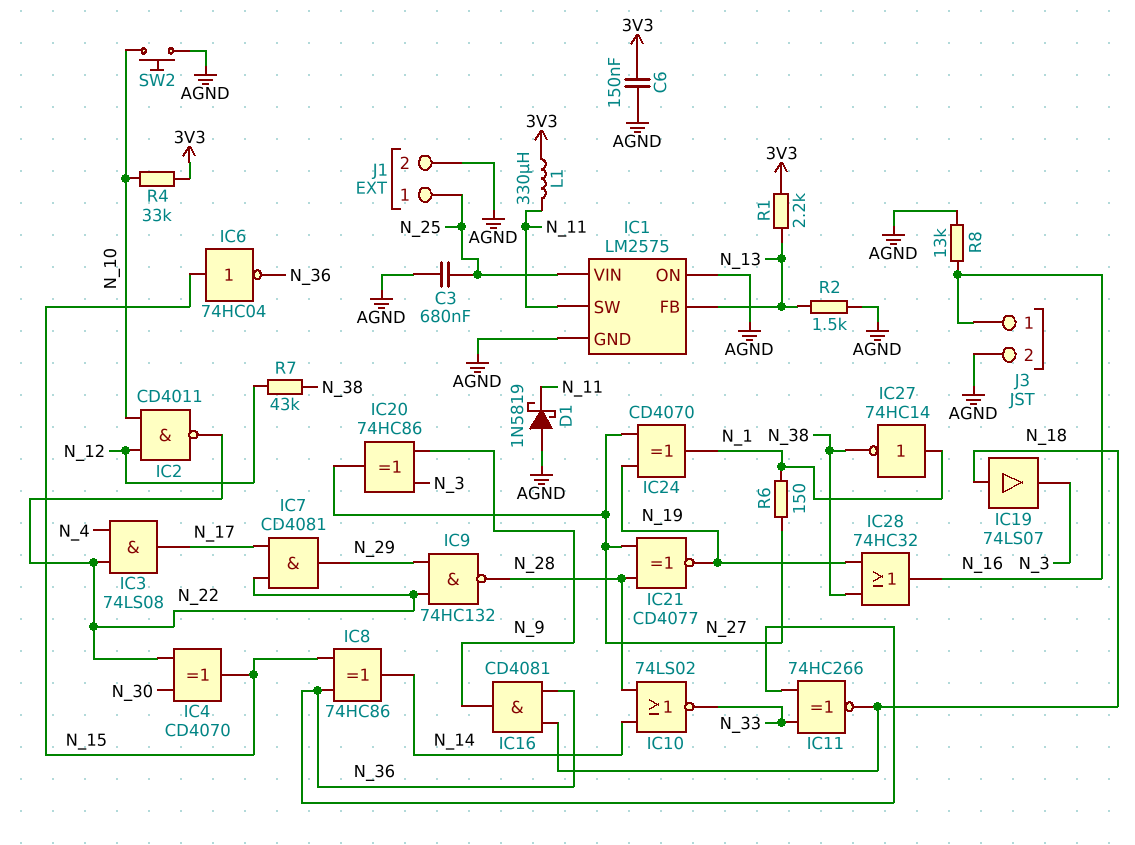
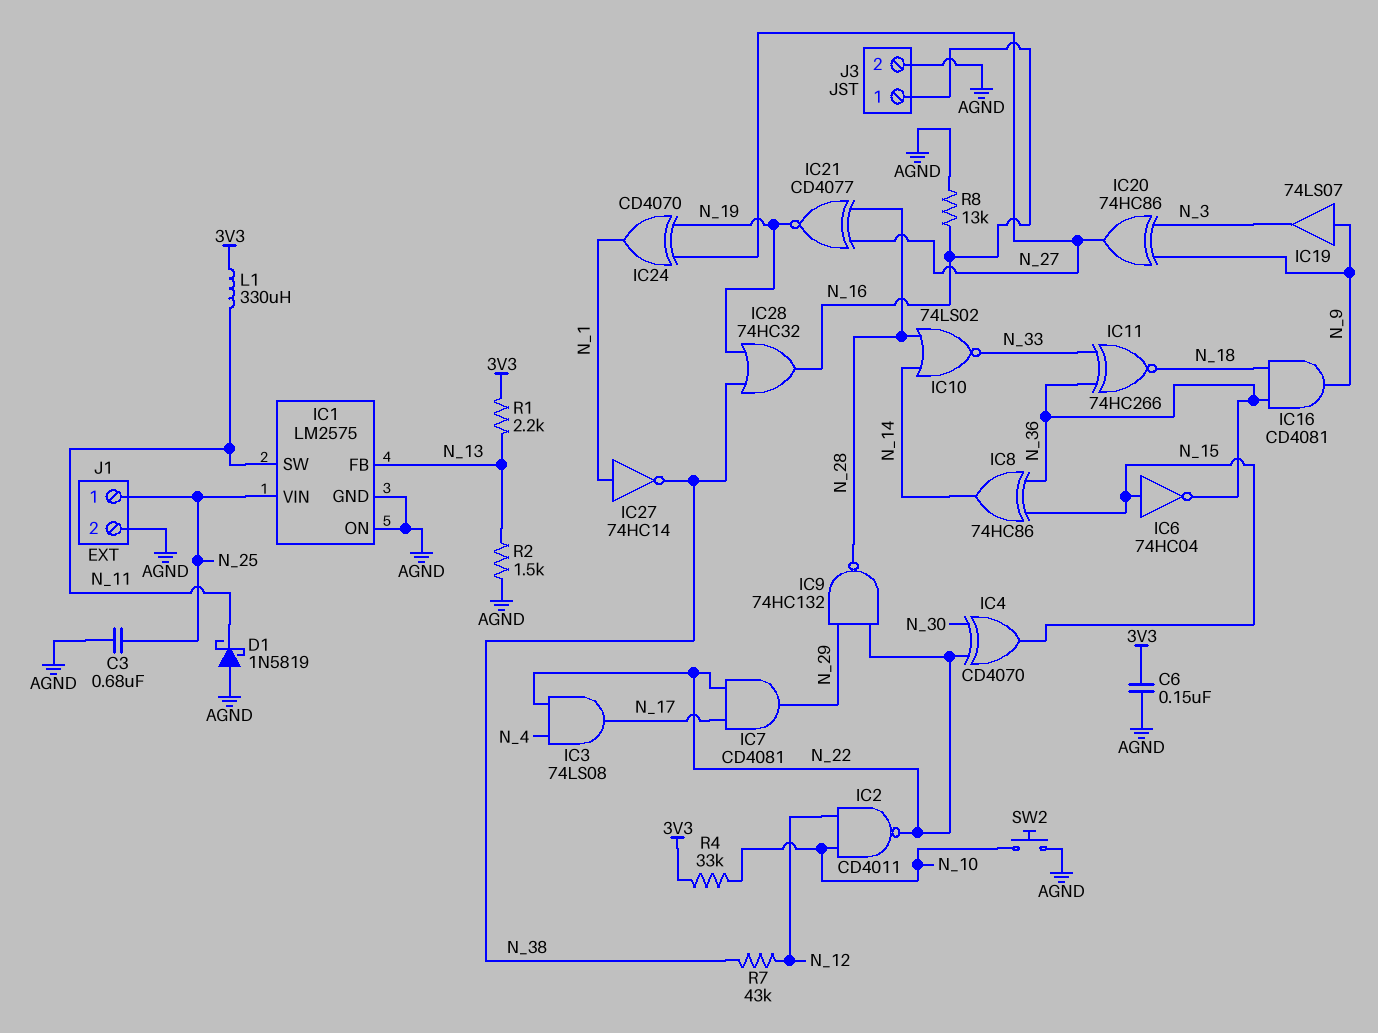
IC19: buffer 74LS07 (in N_18, out N_3) -> buffer 74LS07 (in N_9, out N_3)
R6: 150 (N_1, N_27) -> none

